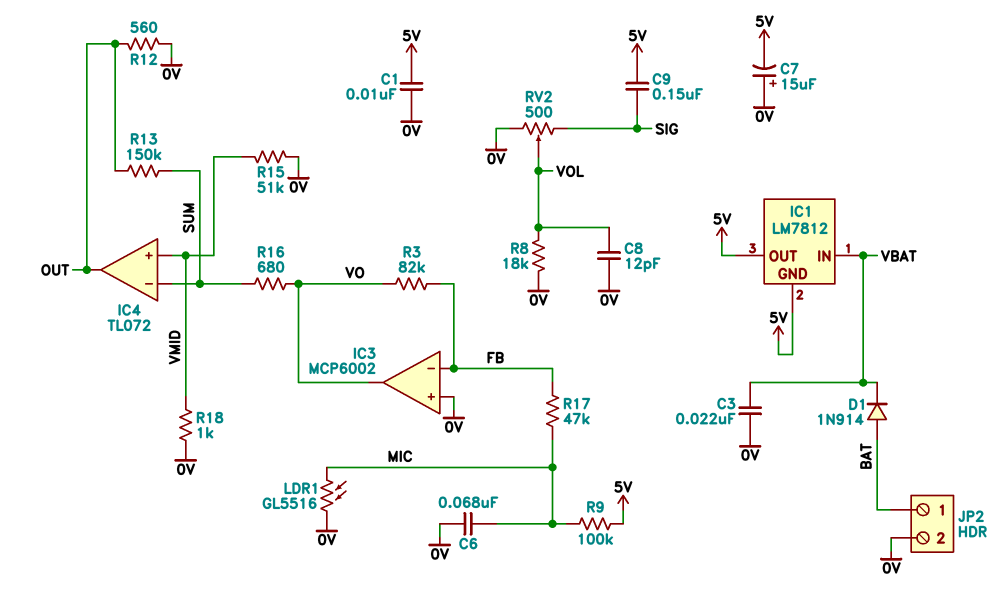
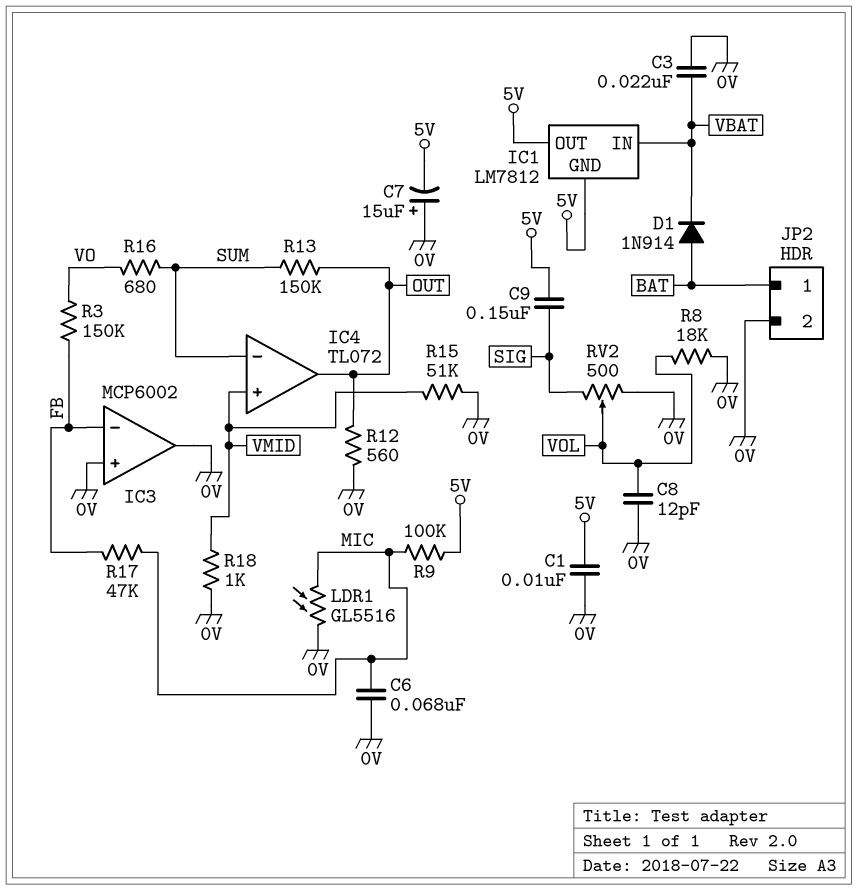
IC3 pin out: VO -> 0V
R3: 82k (FB, VO) -> 150k (FB, VO)

